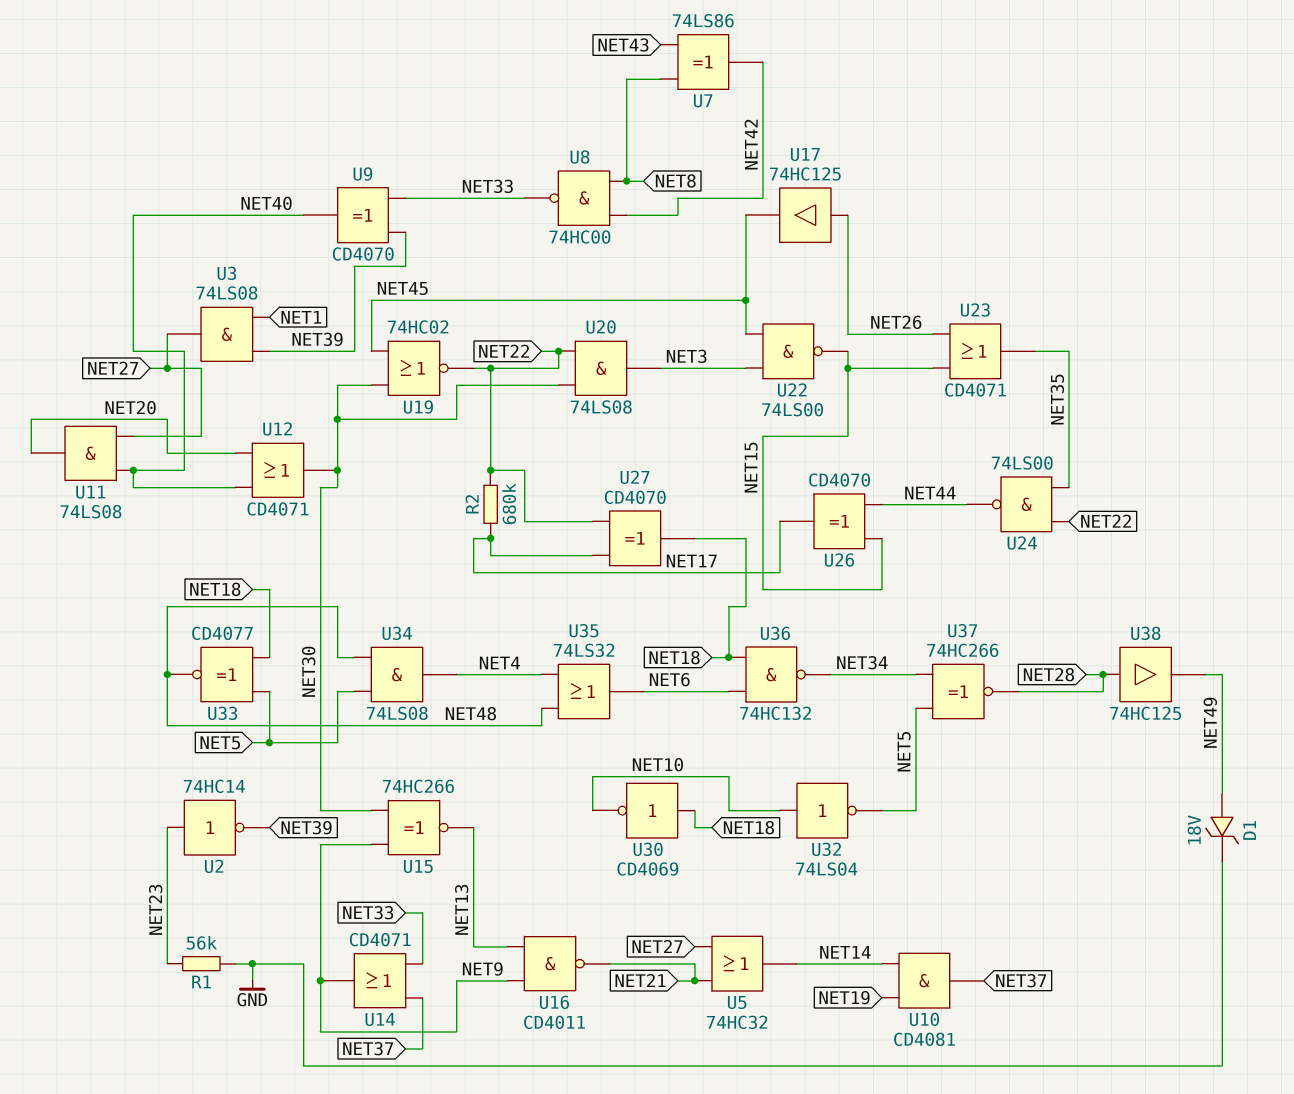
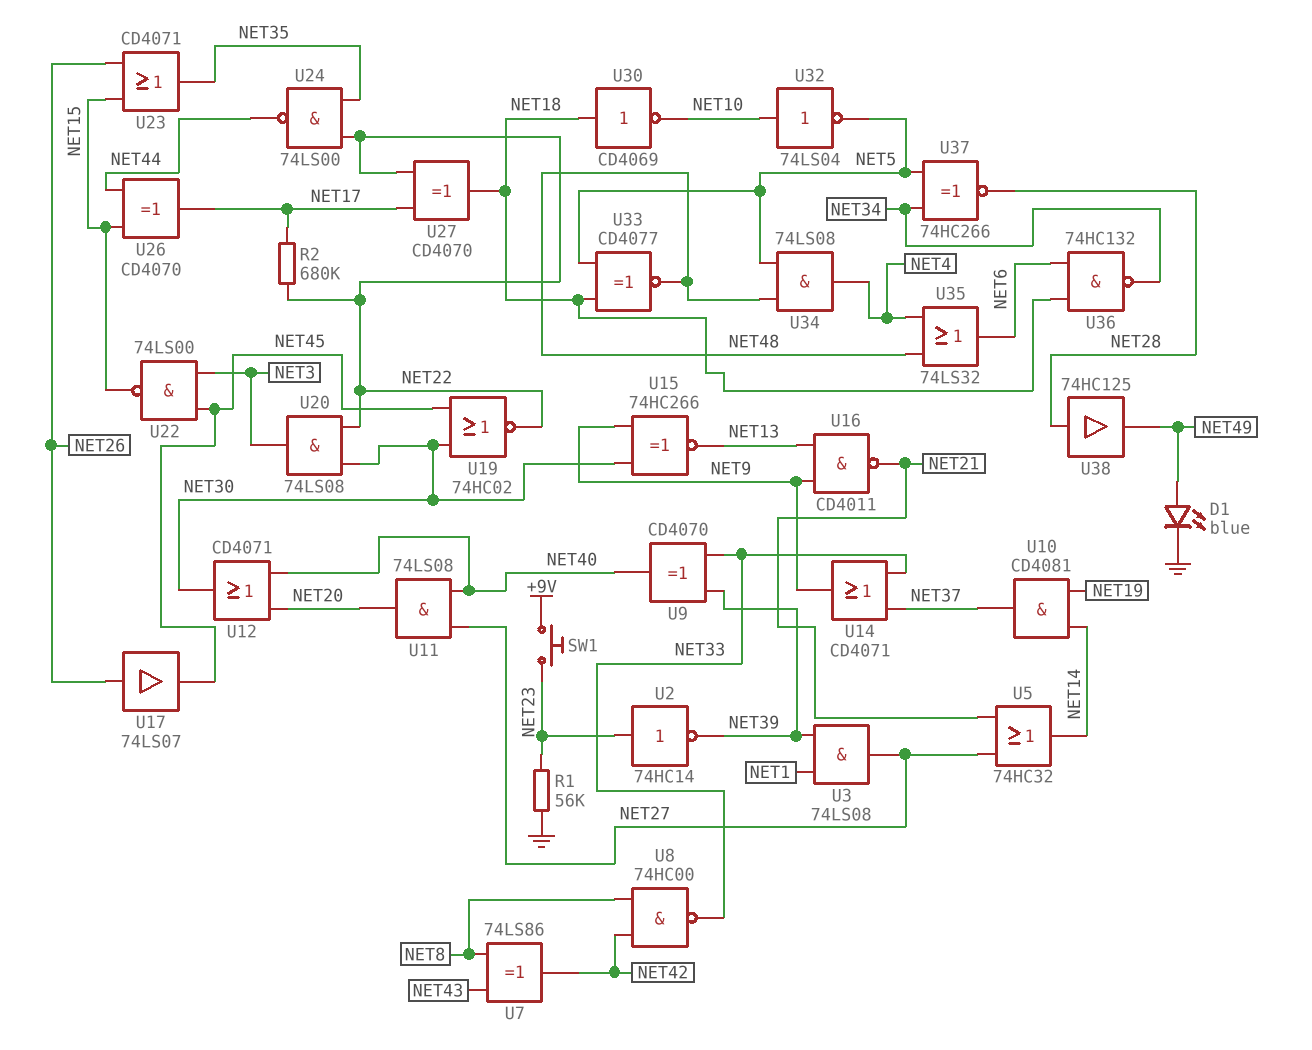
D1: zener 18V (A NET49, K GND) -> LED blue (A NET49, K GND)
SW1: none -> button (+9V, NET23)
U17: buffer 74HC125 (in NET26, out NET45) -> buffer 74LS07 (in NET26, out NET45)

